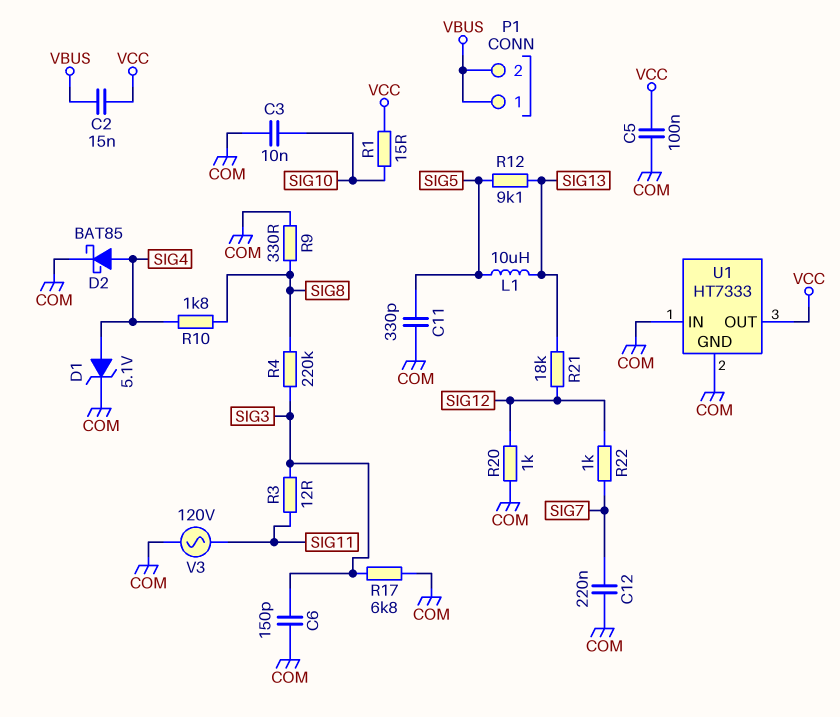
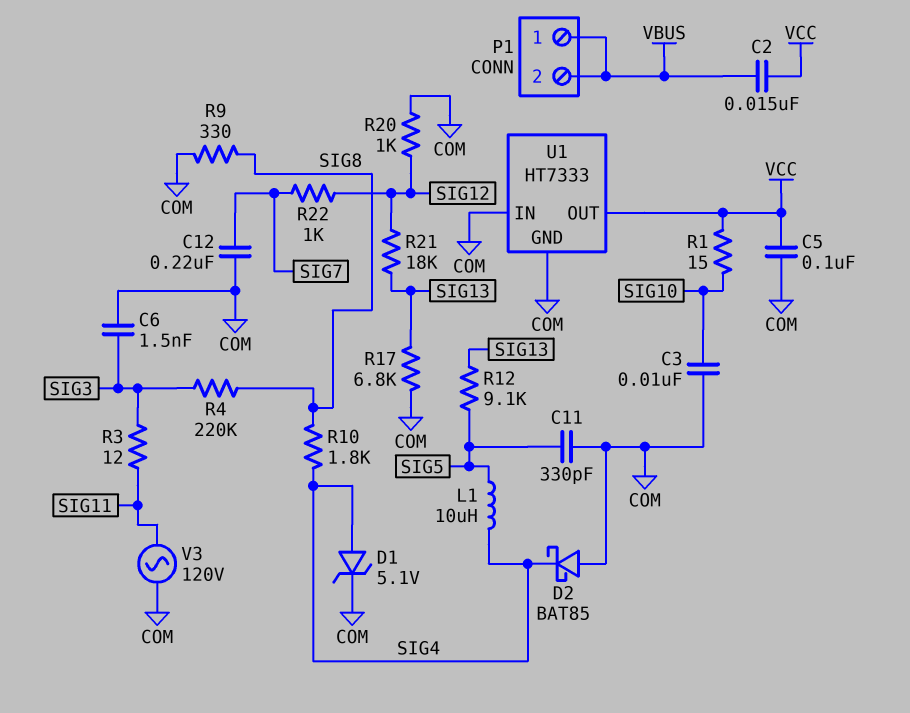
C6: 150pF (COM, SIG3) -> 1.5nF (COM, SIG3)
D2: schottky BAT85 (A SIG4, K COM) -> schottky BAT85 (A COM, K SIG4)
L1: 10uH (SIG5, SIG13) -> 10uH (SIG4, SIG5)
R17: 6.8k (COM, SIG3) -> 6.8k (COM, SIG13)

